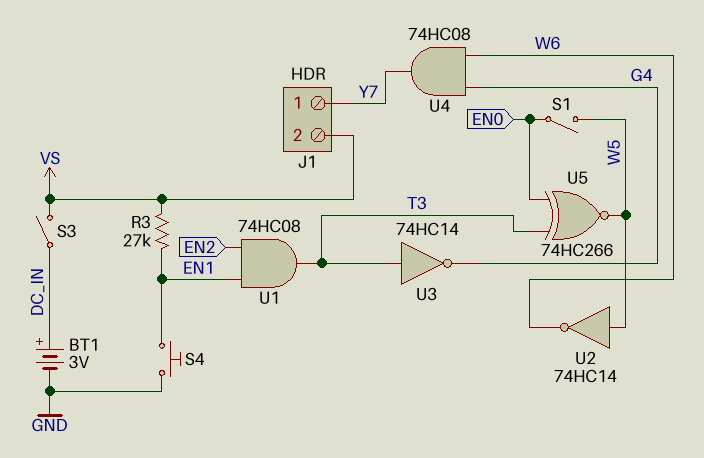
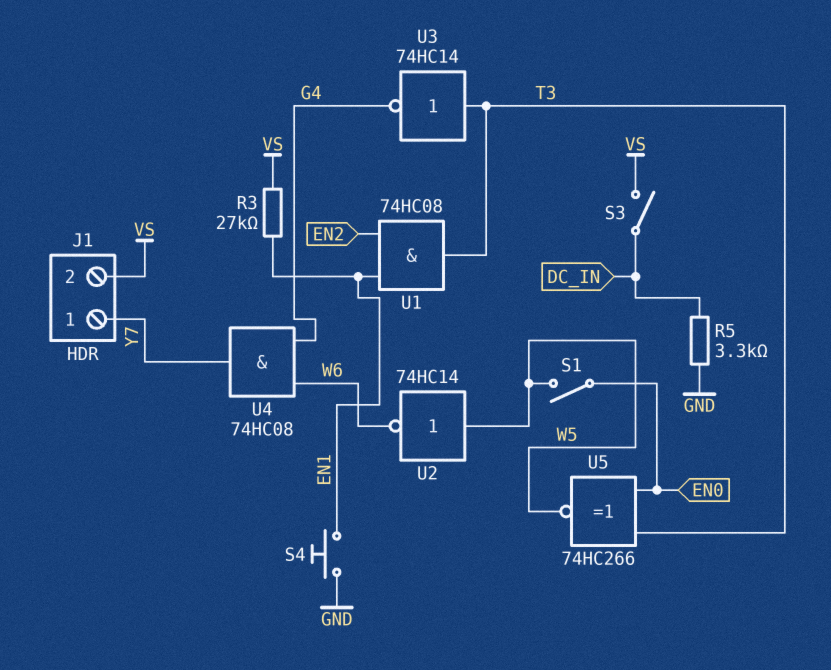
BT1: 3V (plus DC_IN, minus GND) -> none
R5: none -> 3.3k (DC_IN, GND)

